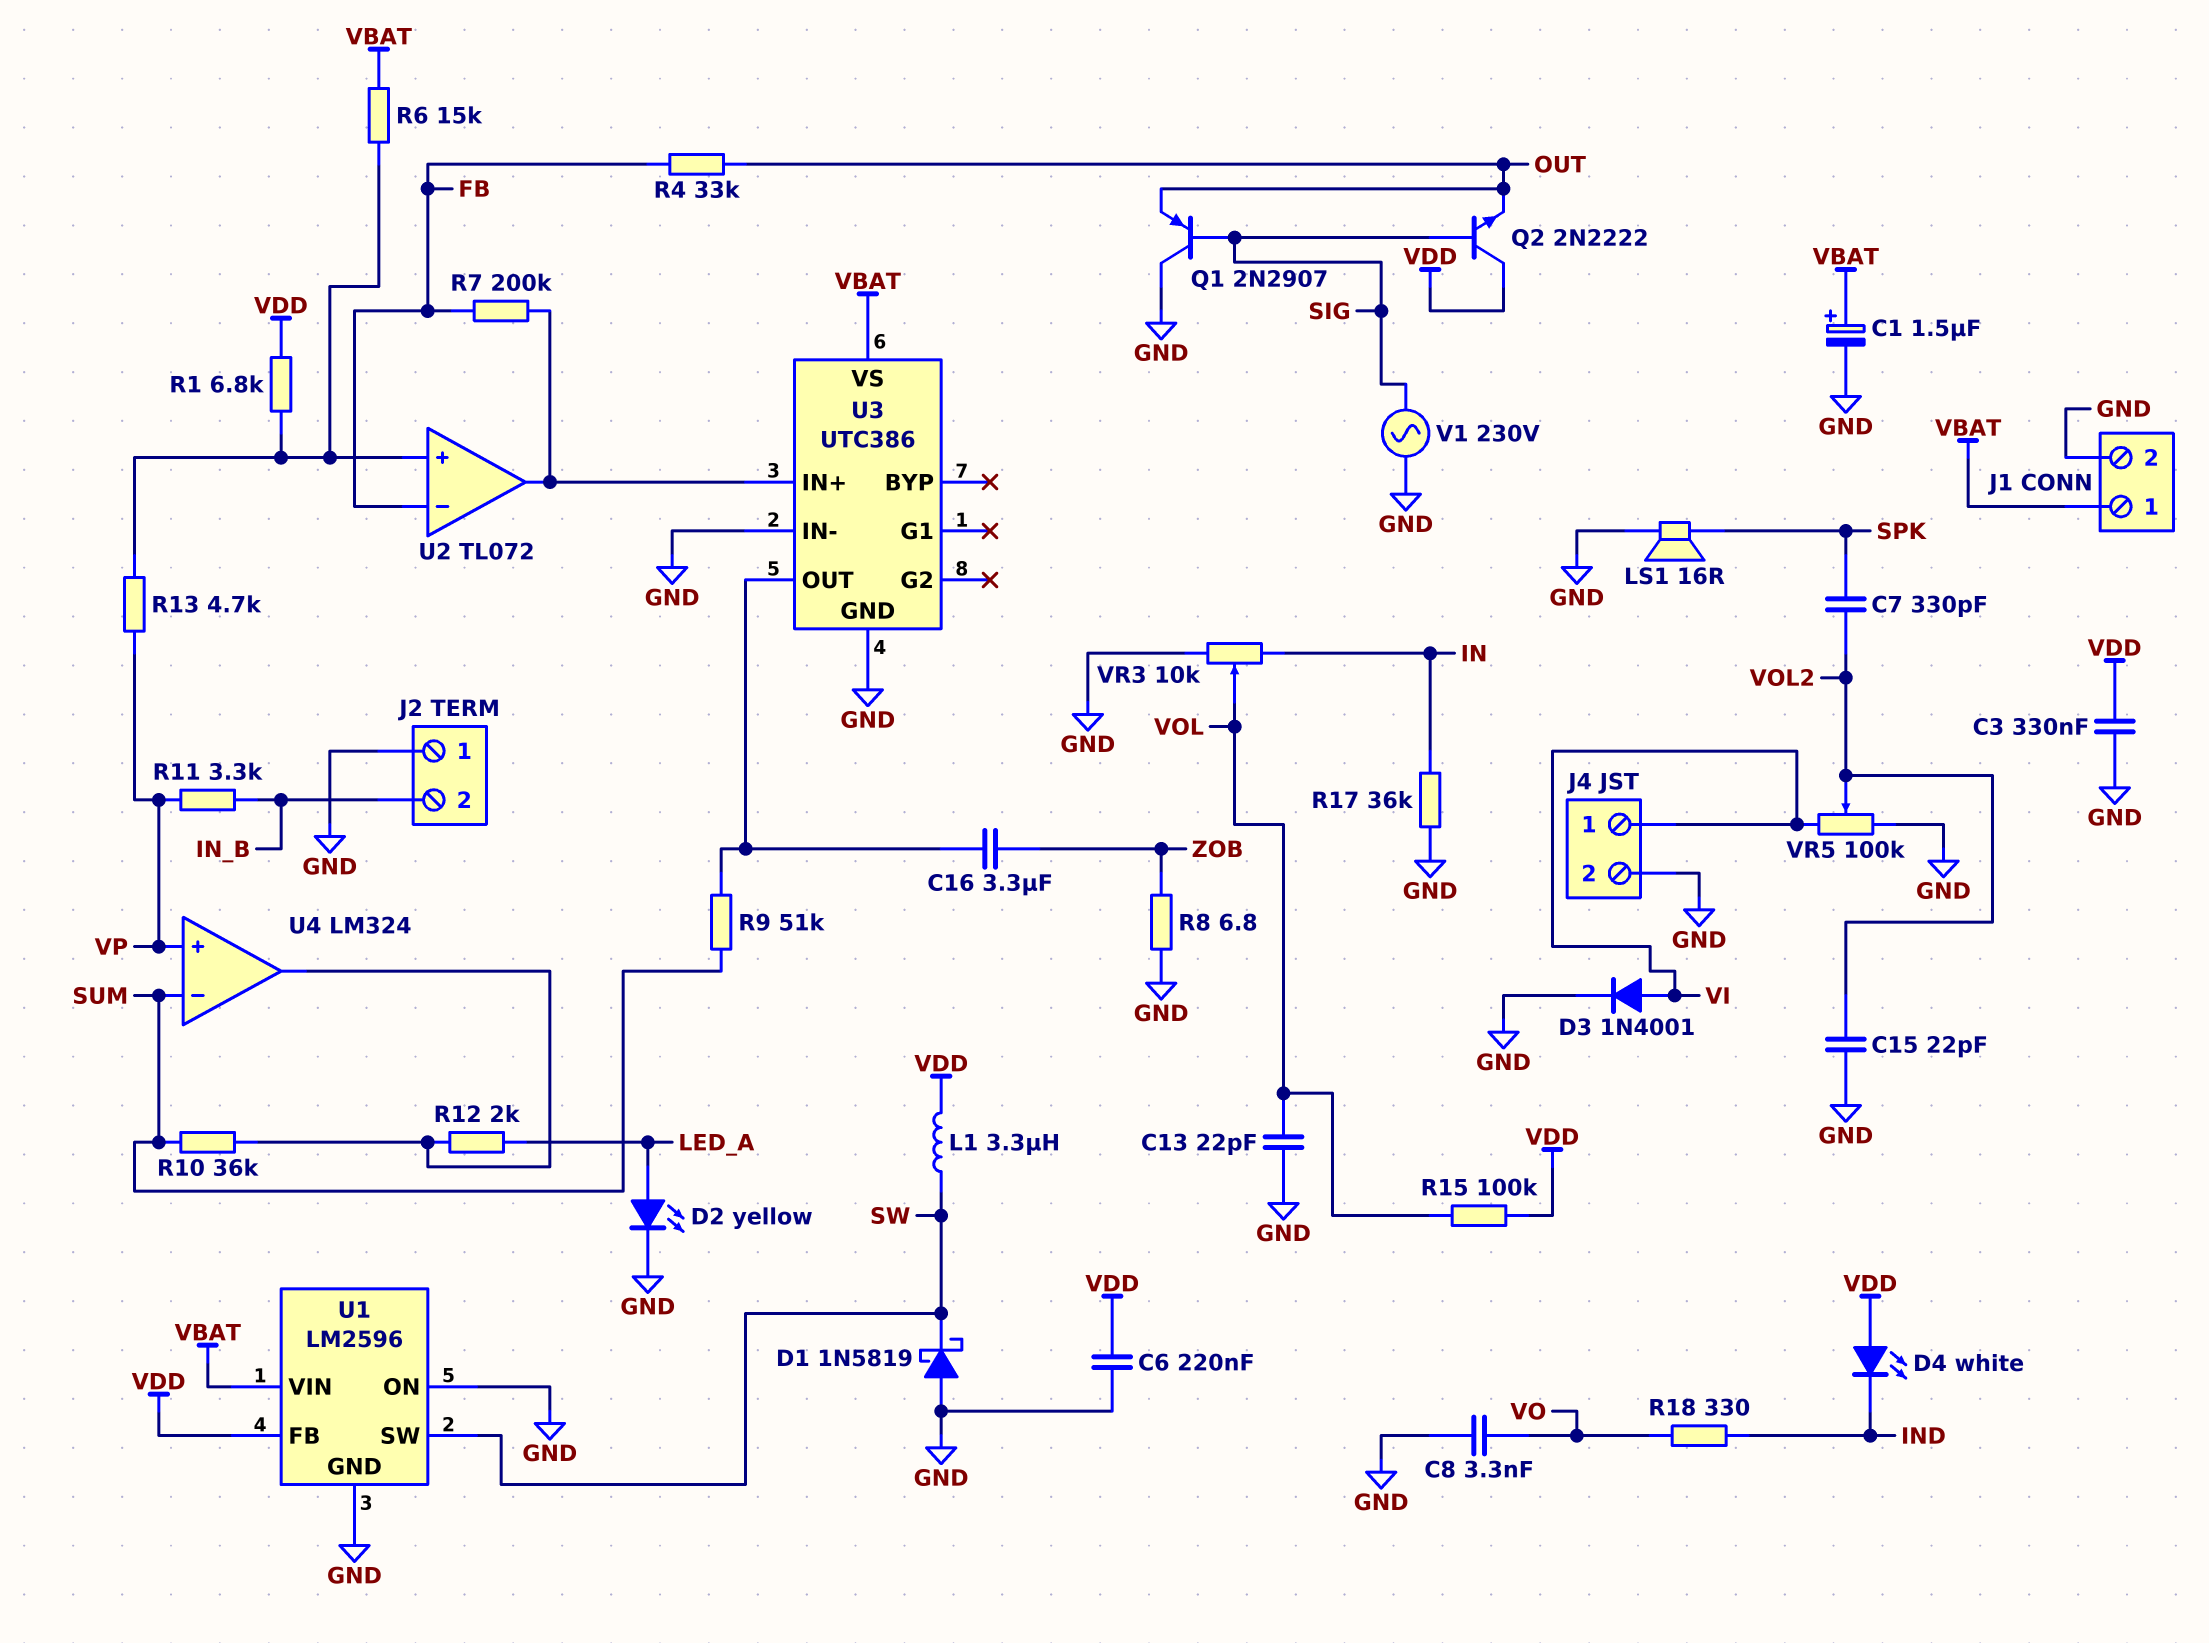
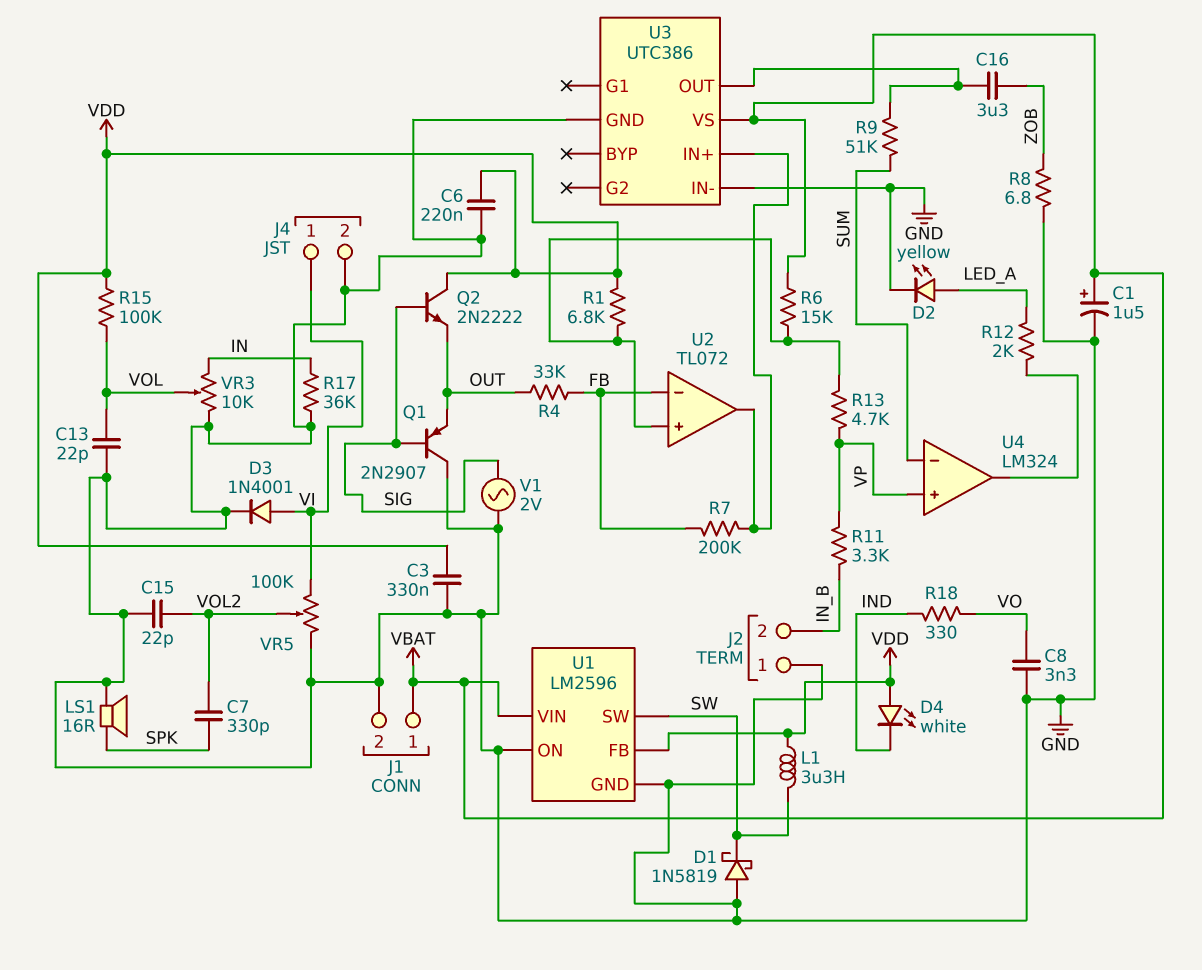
R10: 36k (SUM, U4/out) -> none
V1: AC 230V (GND, SIG) -> AC 2V (GND, SIG)

